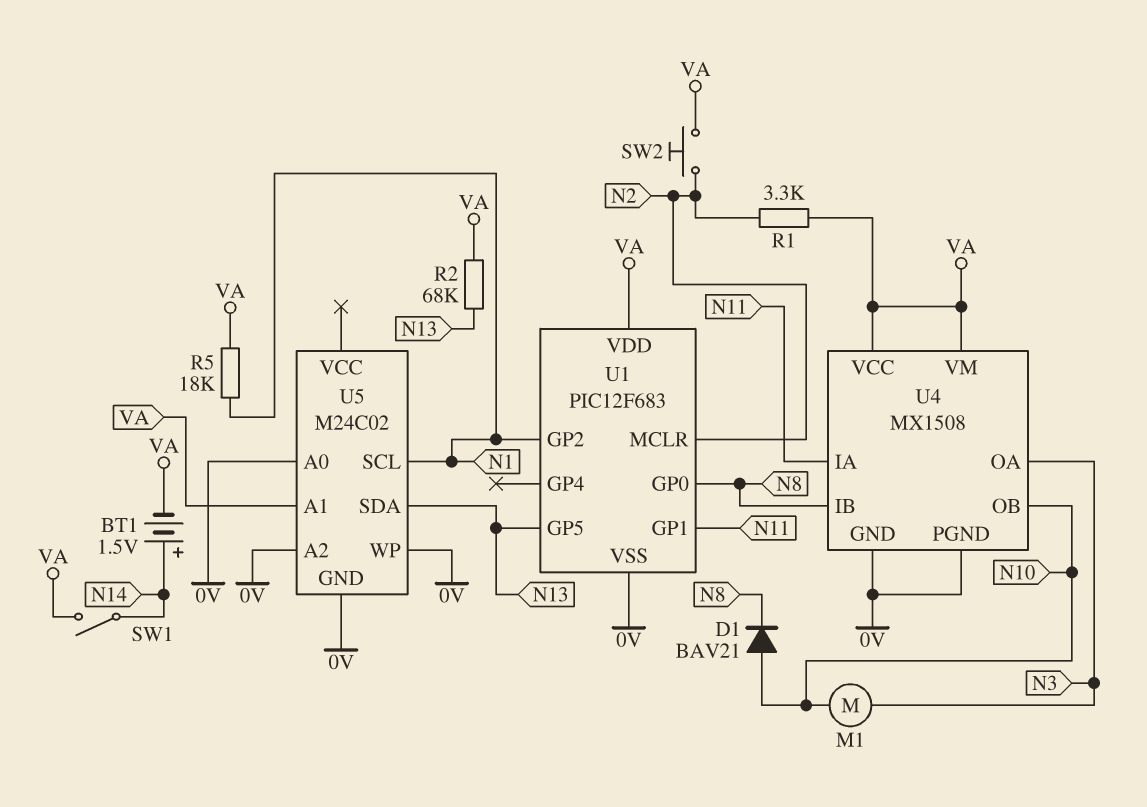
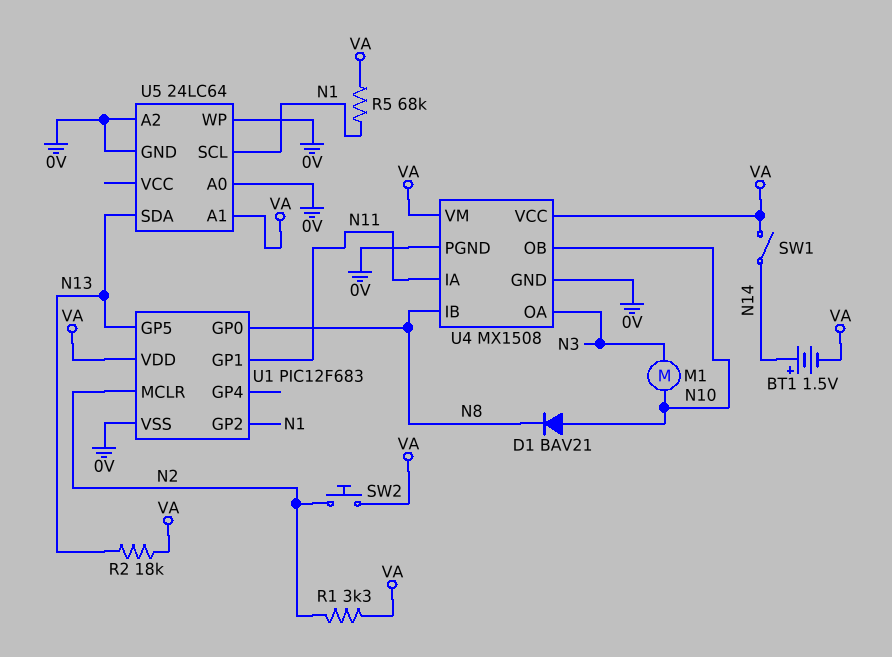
R2: 68k (N13, VA) -> 18k (N13, VA)
R5: 18k (N1, VA) -> 68k (N1, VA)
U5: M24C02 -> 24LC64

